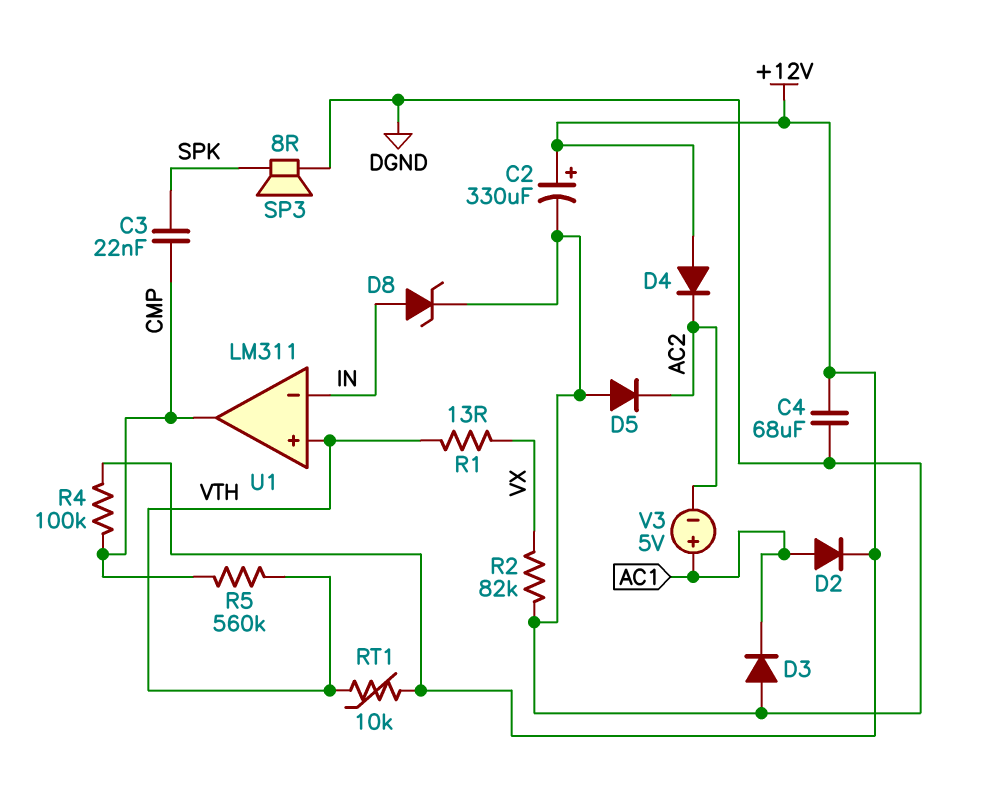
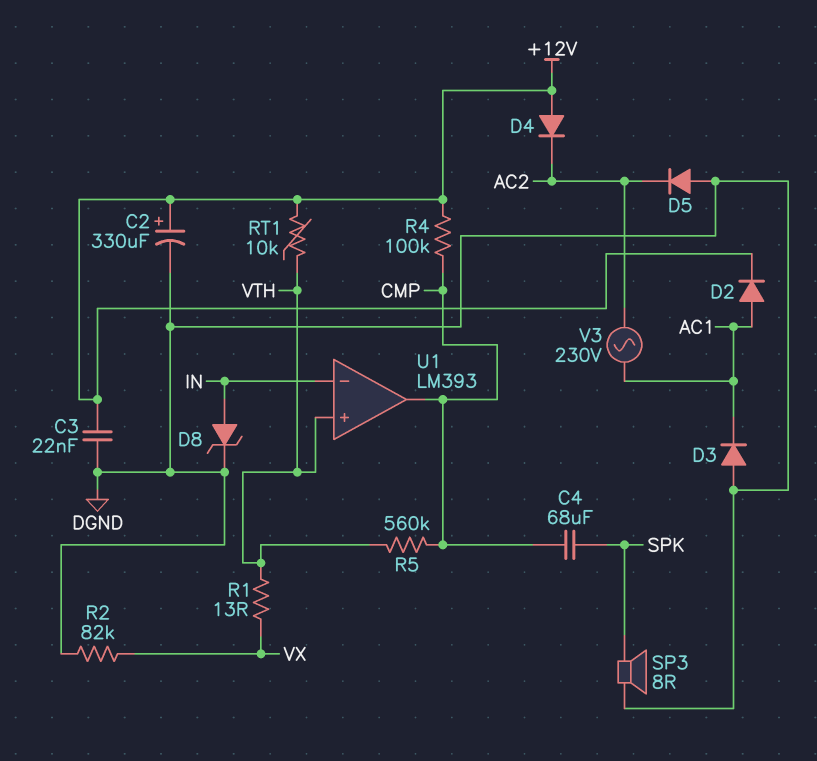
C3: 22nF (CMP, SPK) -> 22nF (+12V, DGND)
C4: 68uF (+12V, DGND) -> 68uF (CMP, SPK)
U1: LM311 -> LM393
V3: 5V (plus AC1, minus AC2) -> AC 230V (AC1, AC2)

